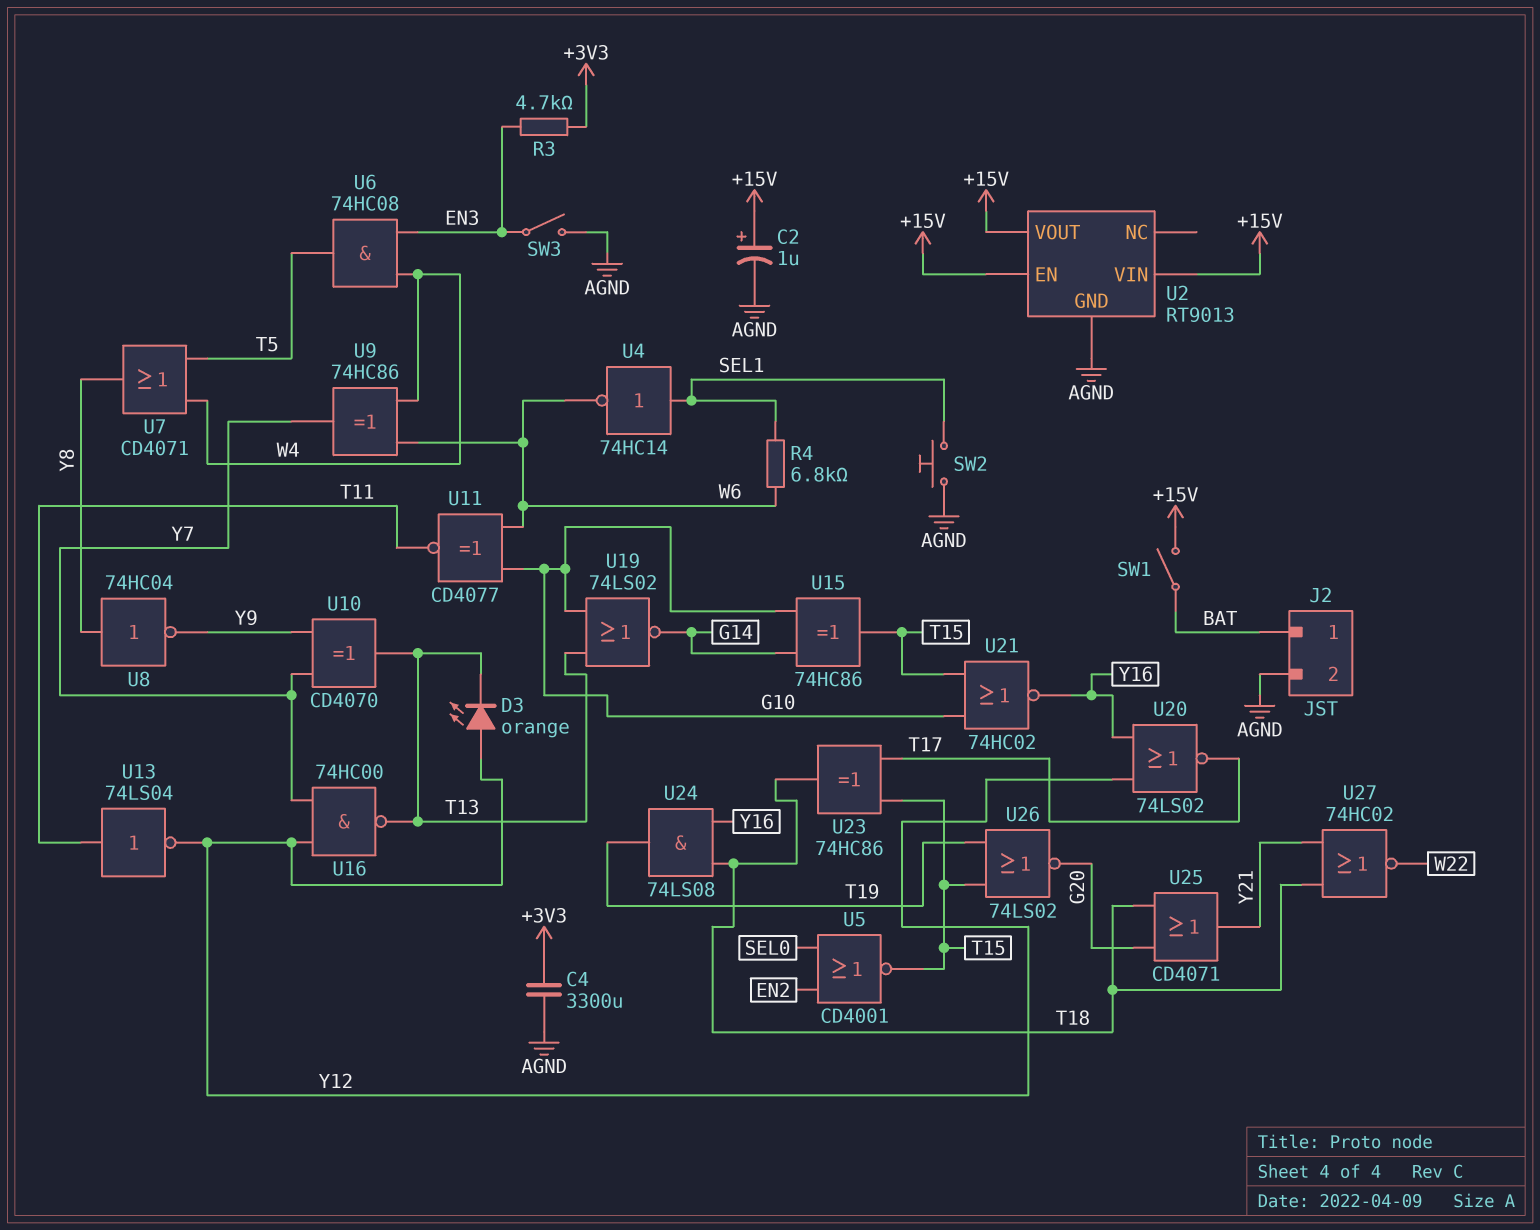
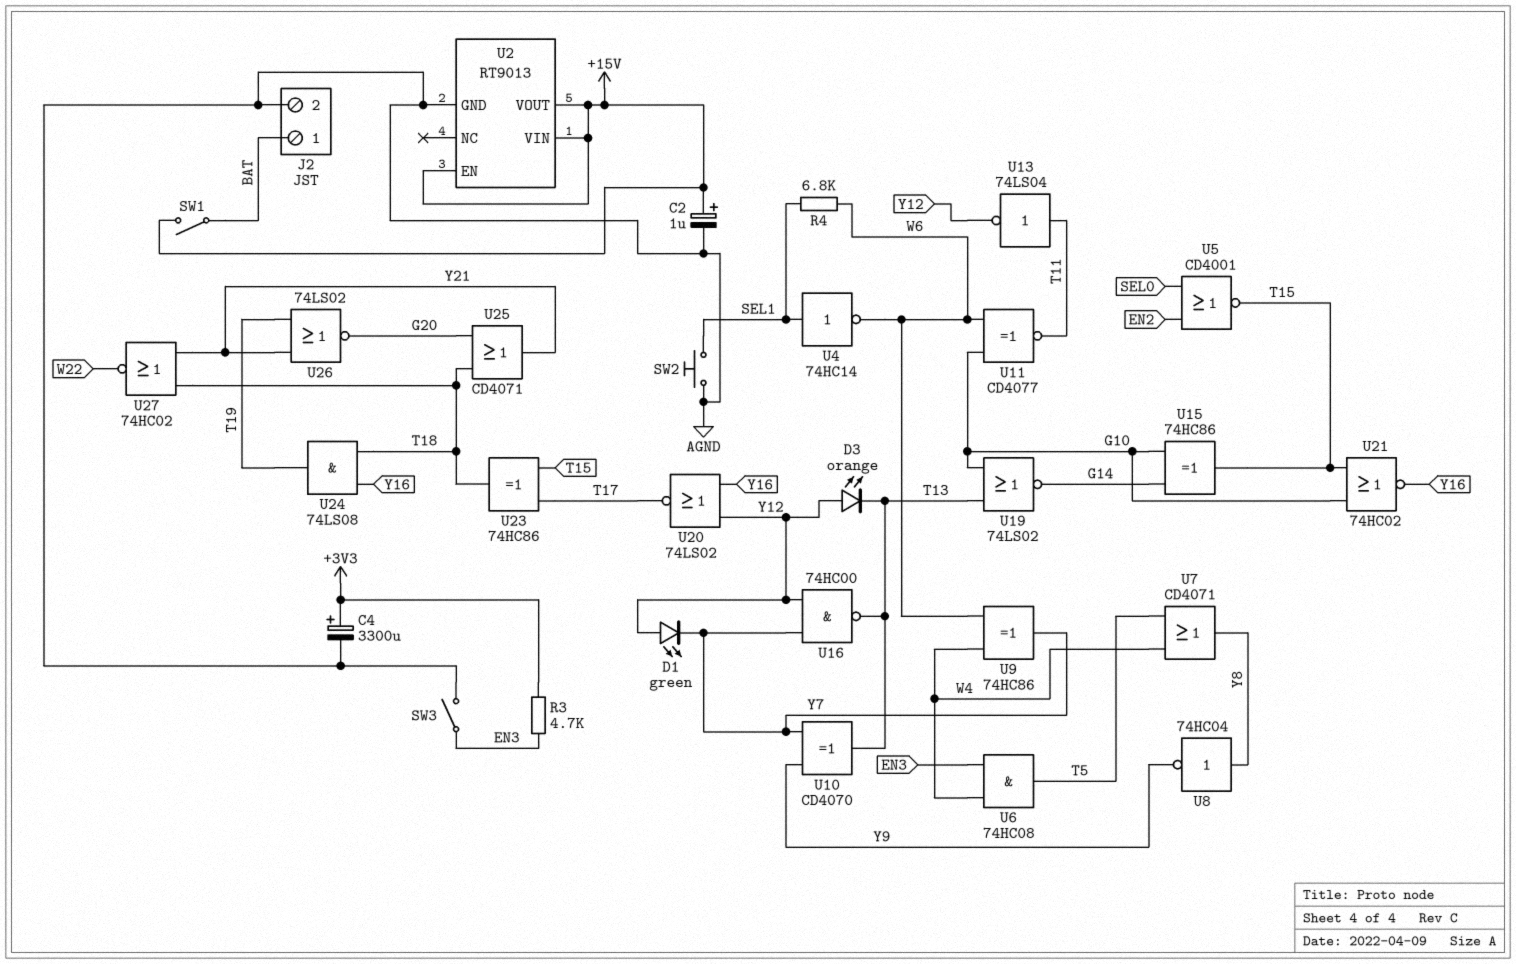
C4: 3300uF (+3V3, AGND) -> 3300uF (plus +3V3, minus AGND)
D1: none -> LED green (A Y12, K Y7)
U26: NOR 74LS02 (in T15, in T19, out G20) -> NOR 74LS02 (in T19, in Y21, out G20)

